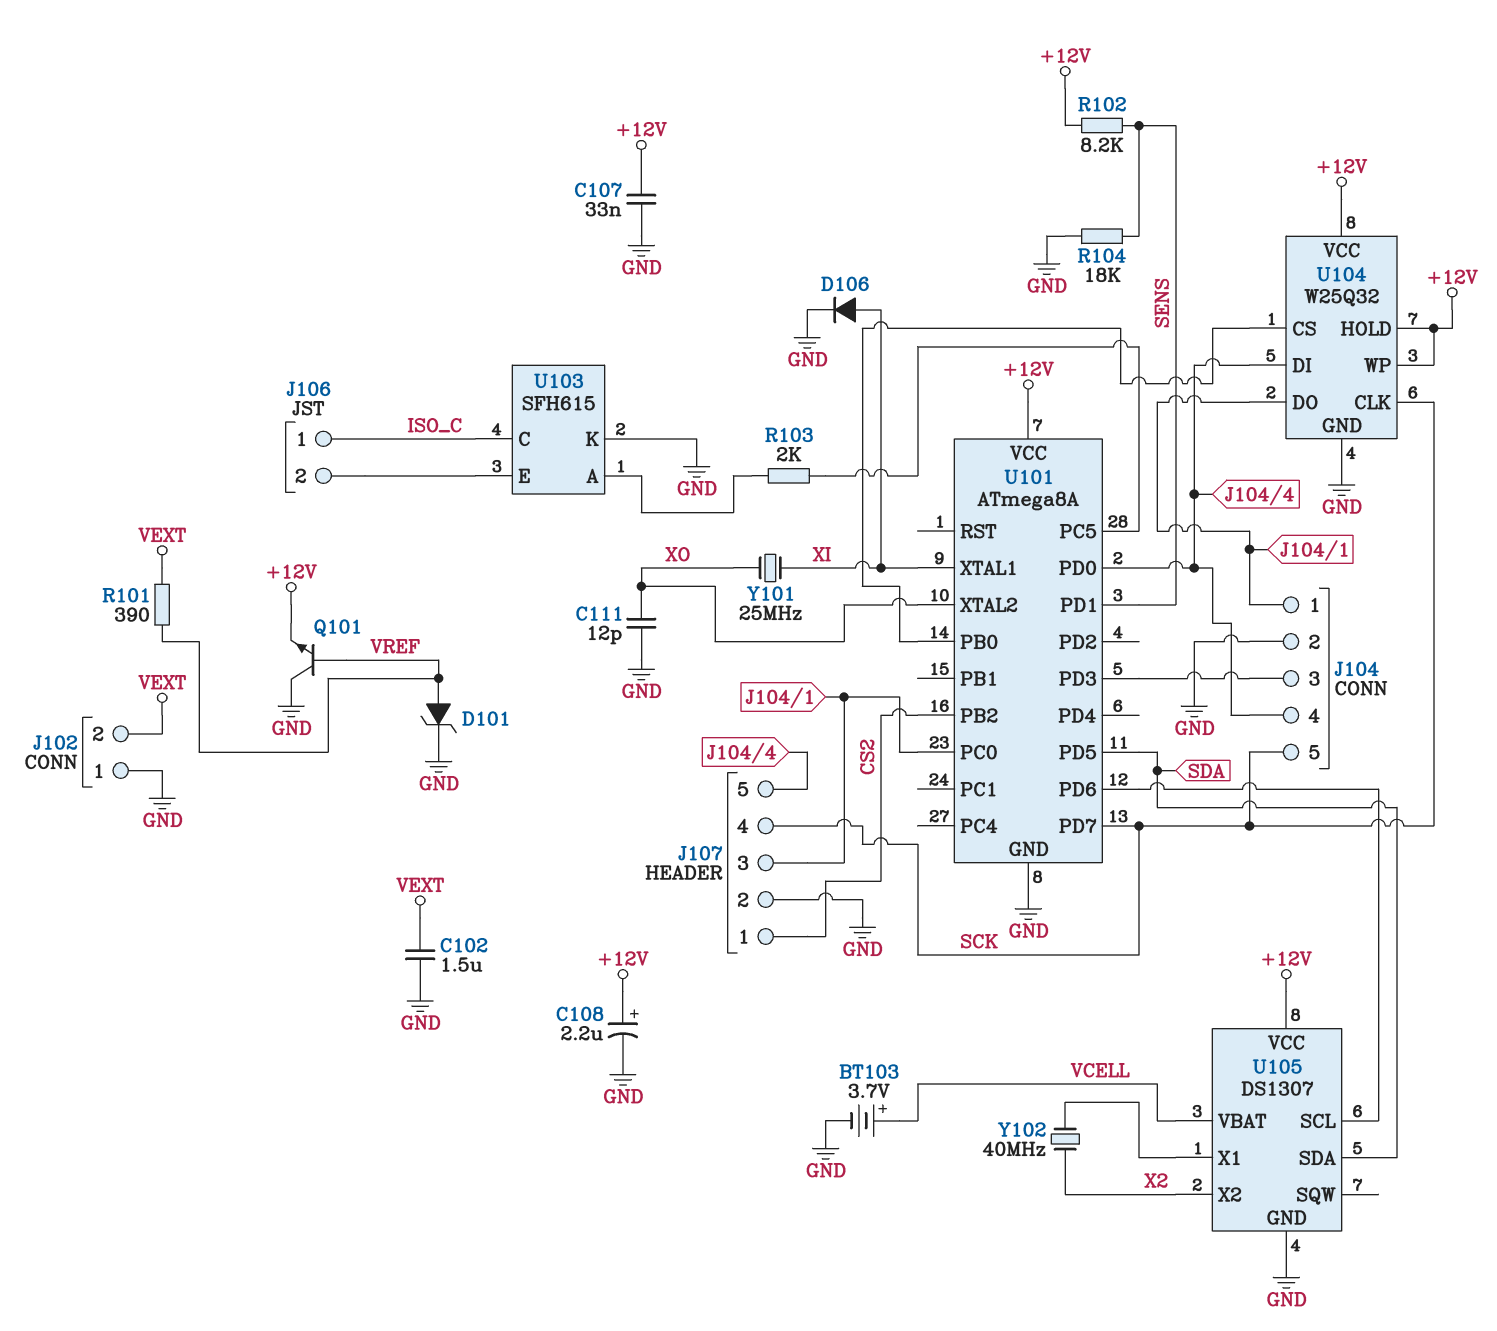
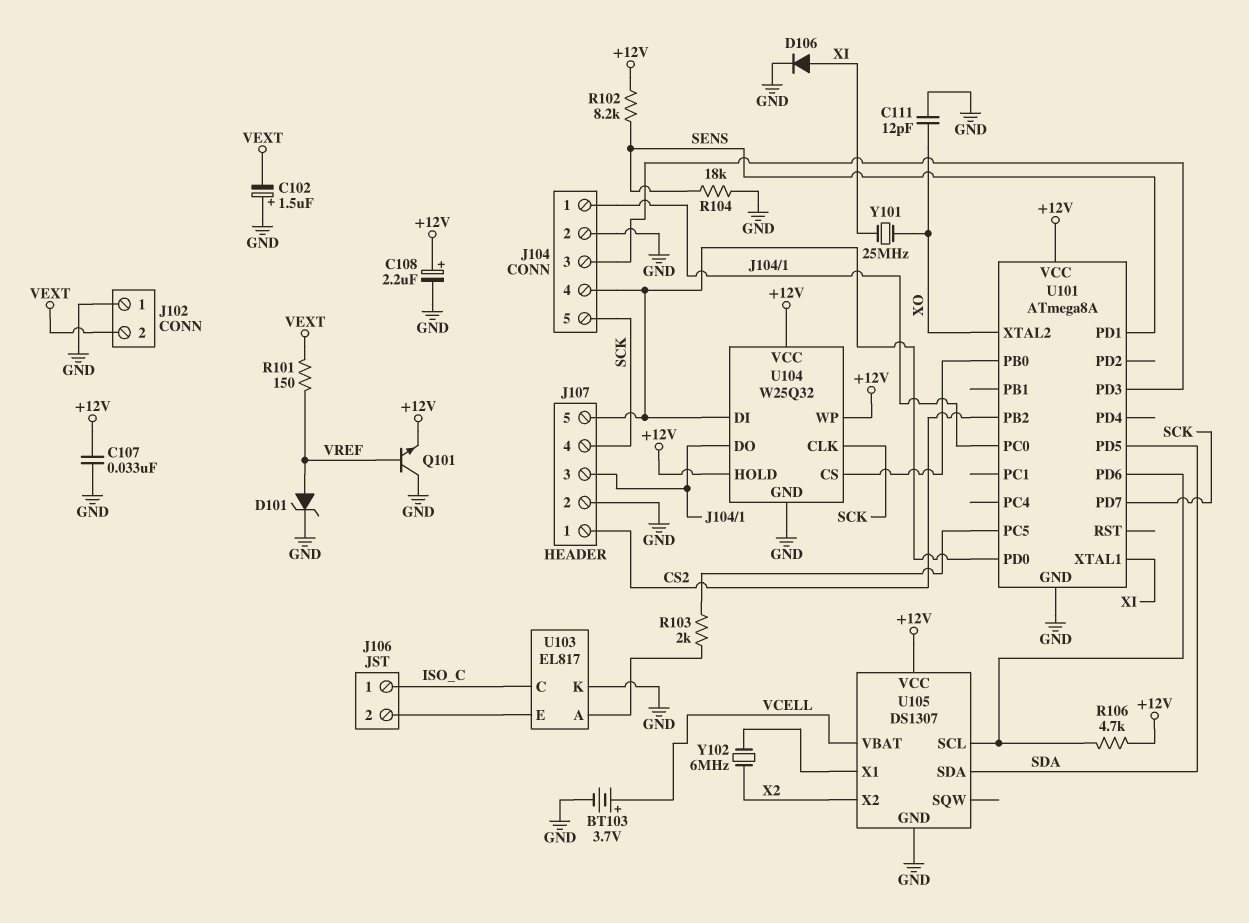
C102: 1.5uF (GND, VEXT) -> 1.5uF (plus GND, minus VEXT)
R101: 390 (VEXT, VREF) -> 150 (VEXT, VREF)
R106: none -> 4.7k (+12V, U101/PD6)
U103: SFH615 -> EL817
Y102: 40MHz (U105/X1, X2) -> 6MHz (U105/X1, X2)

